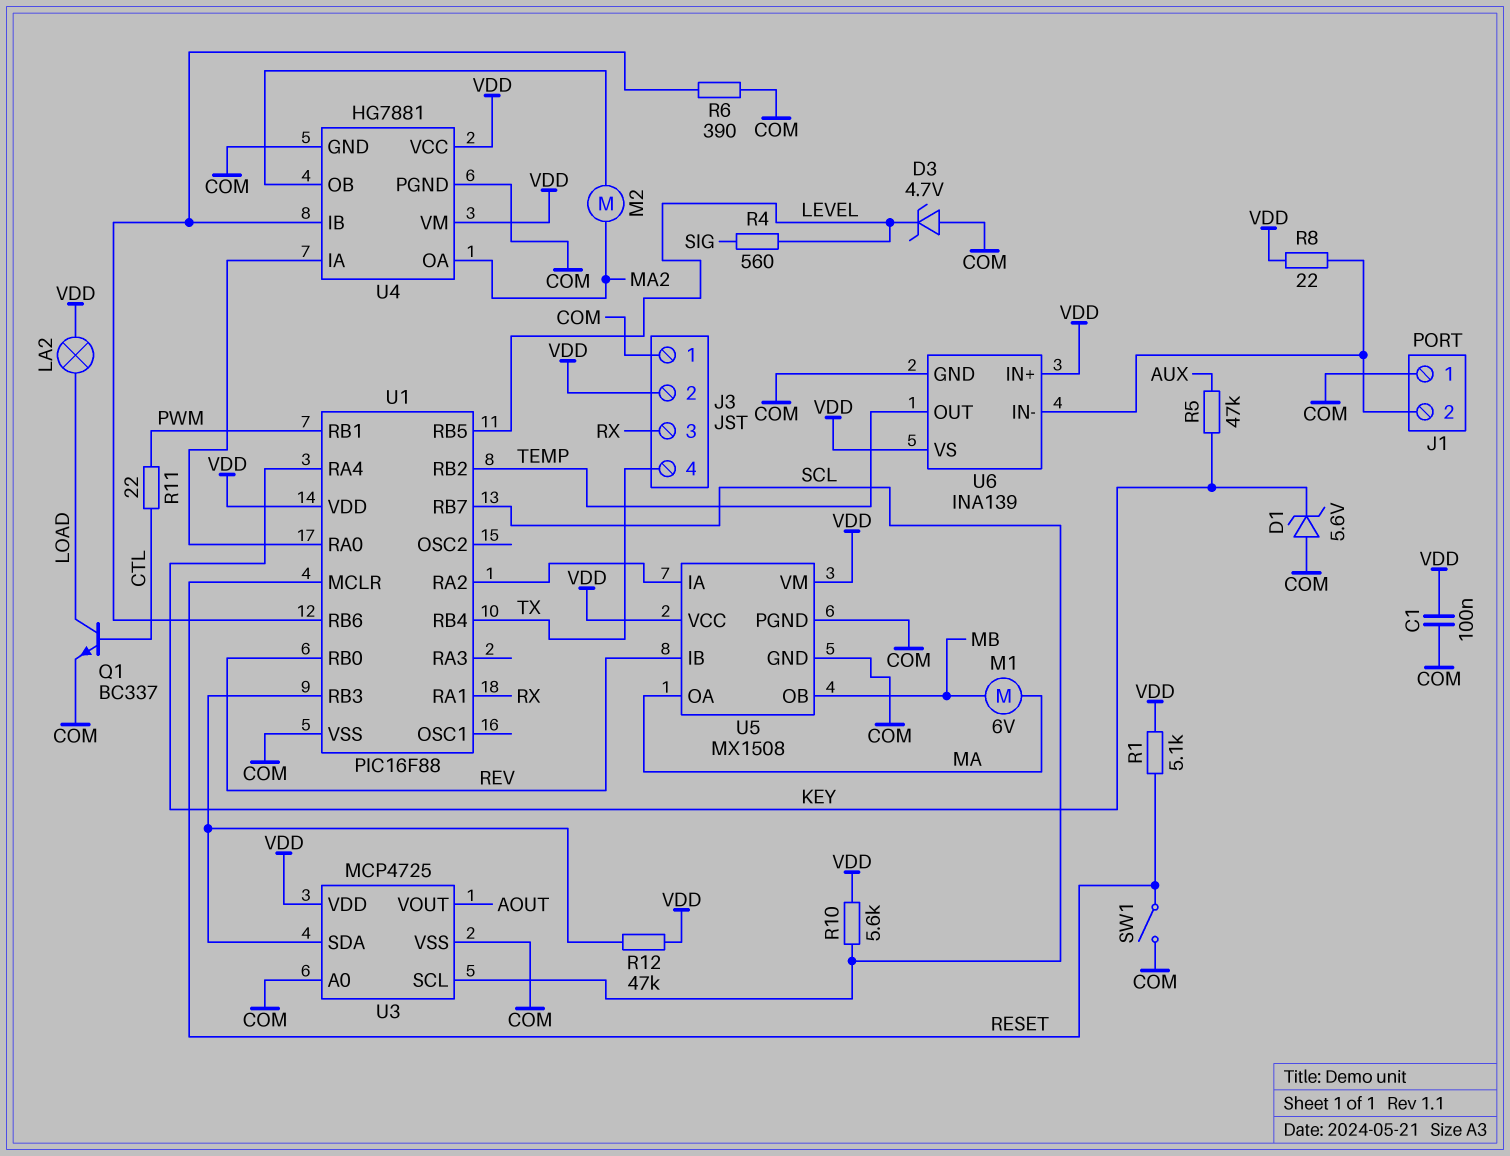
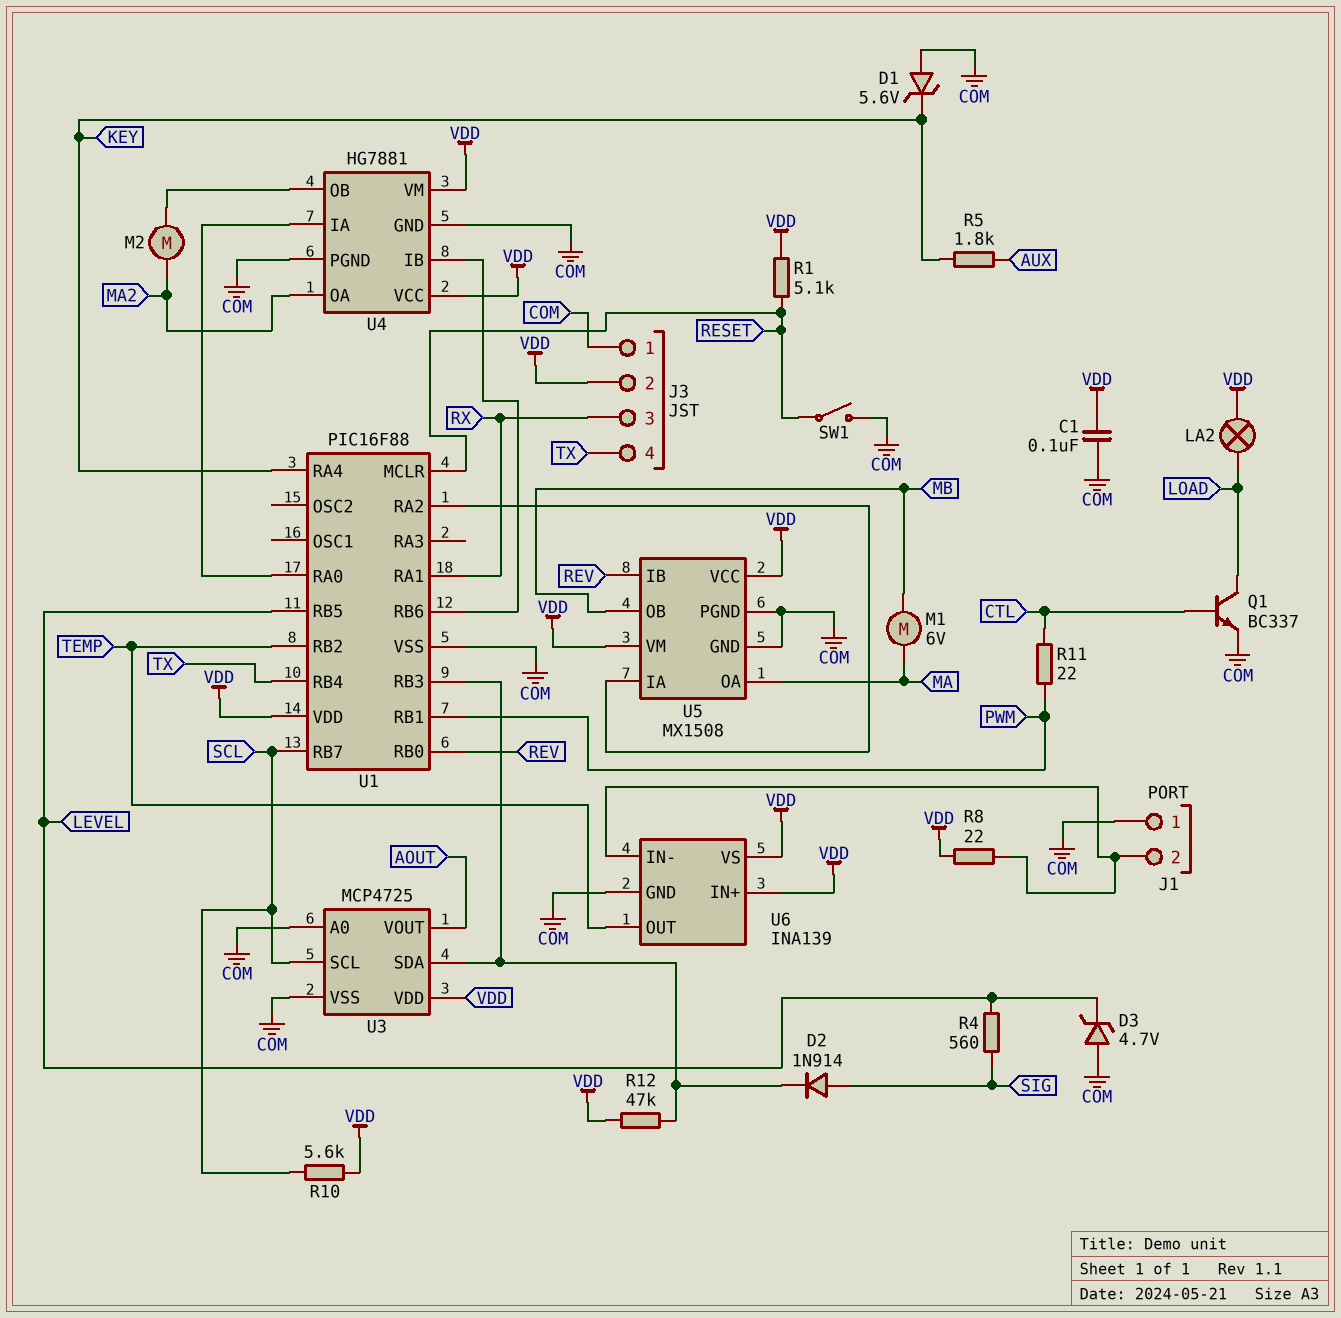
D2: none -> diode 1N914 (A SIG, K U1/RB3)
R5: 47k (AUX, KEY) -> 1.8k (AUX, KEY)
R6: 390 (COM, U1/RB6) -> none

